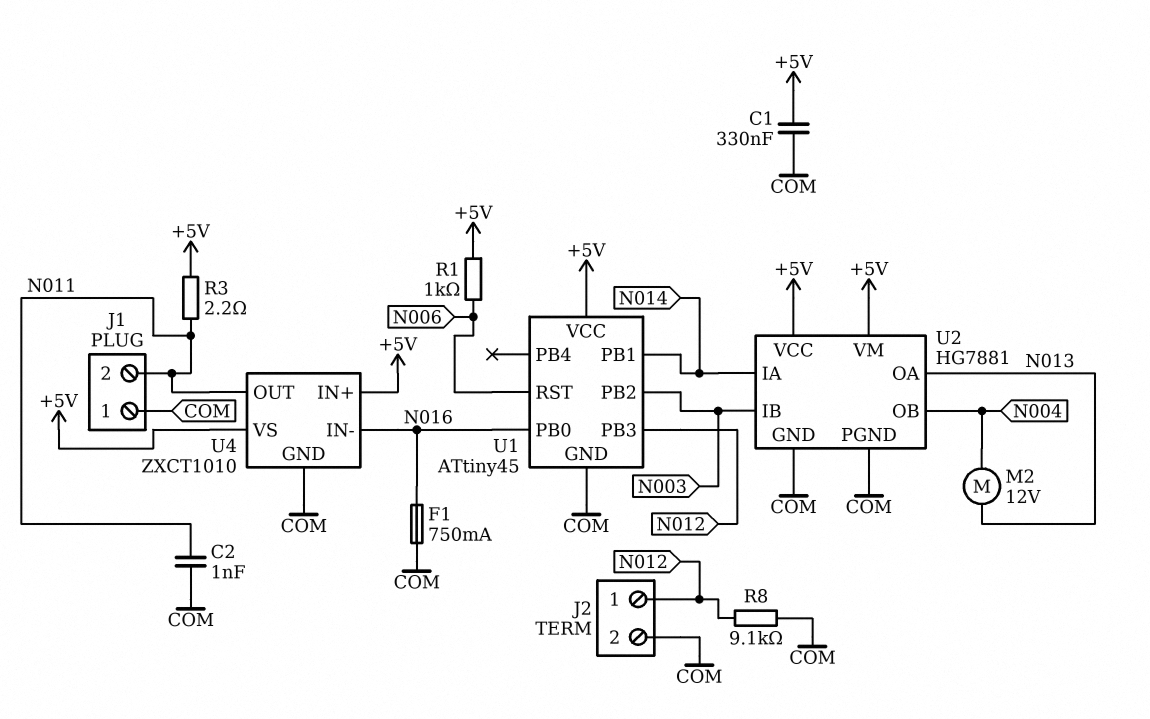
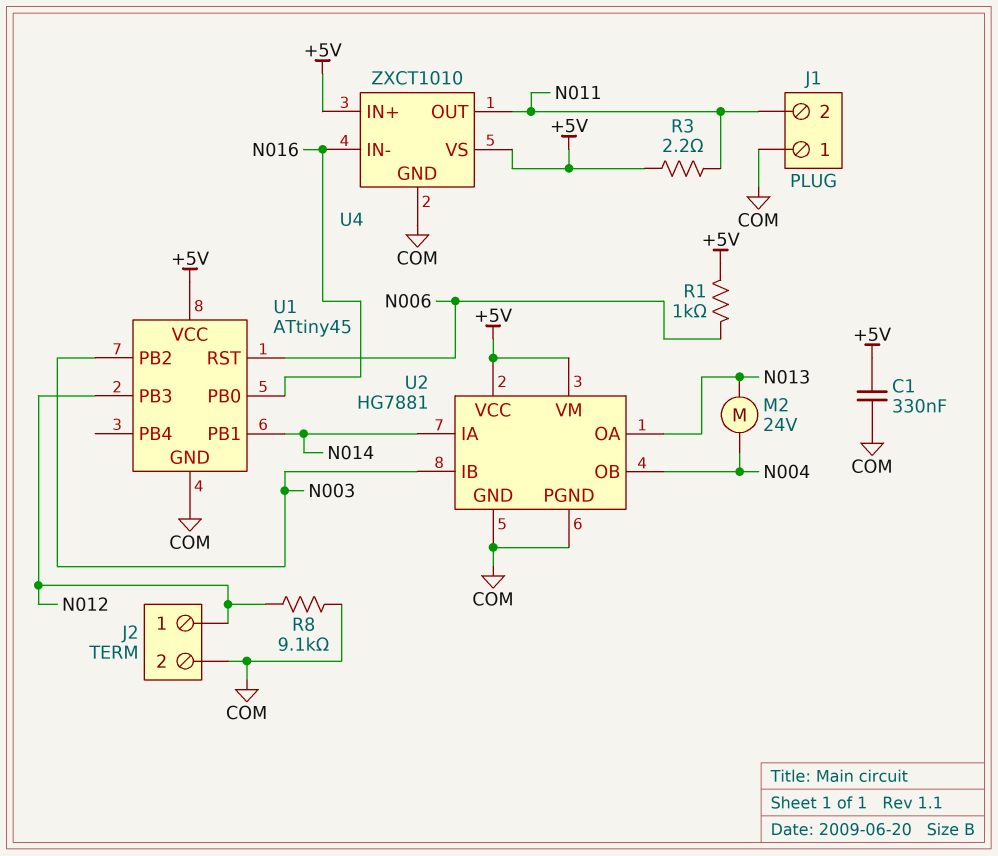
C2: 1nF (COM, N011) -> none
F1: 750mA (COM, N016) -> none
M2: motor 12V (N004, N013) -> motor 24V (N004, N013)

